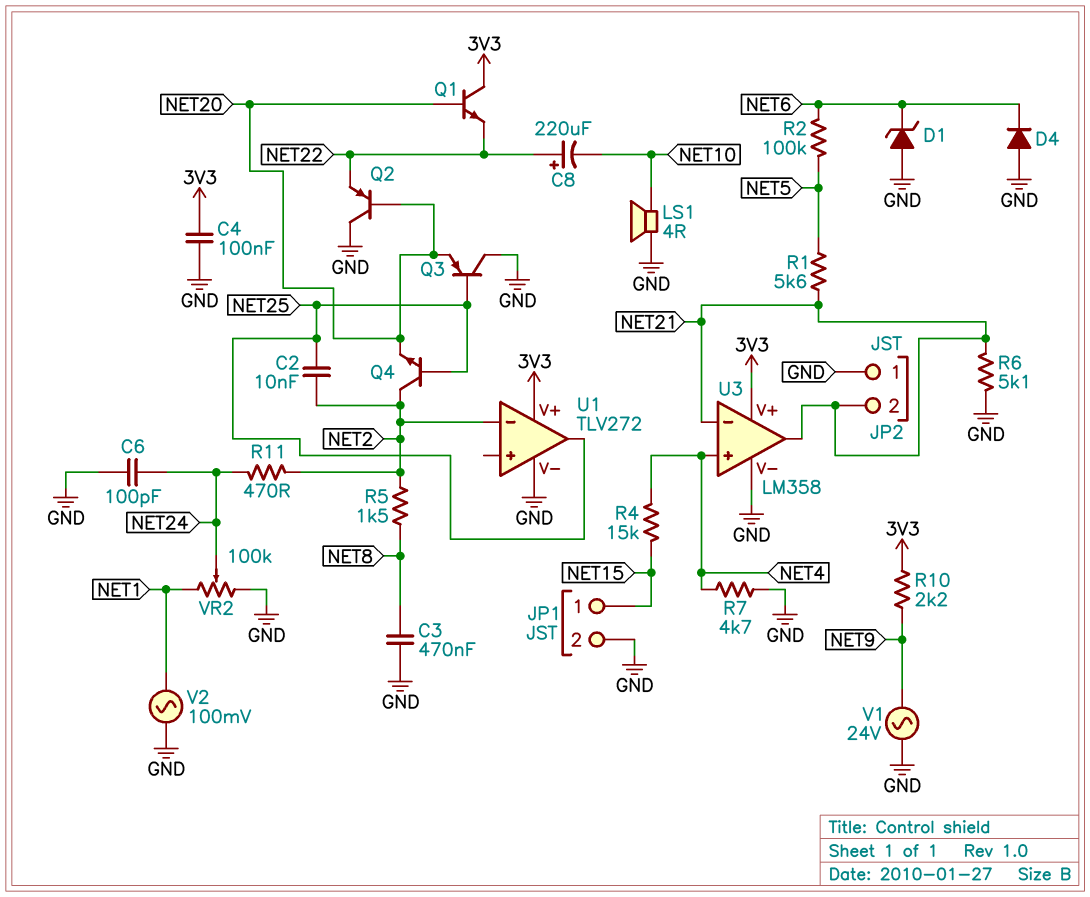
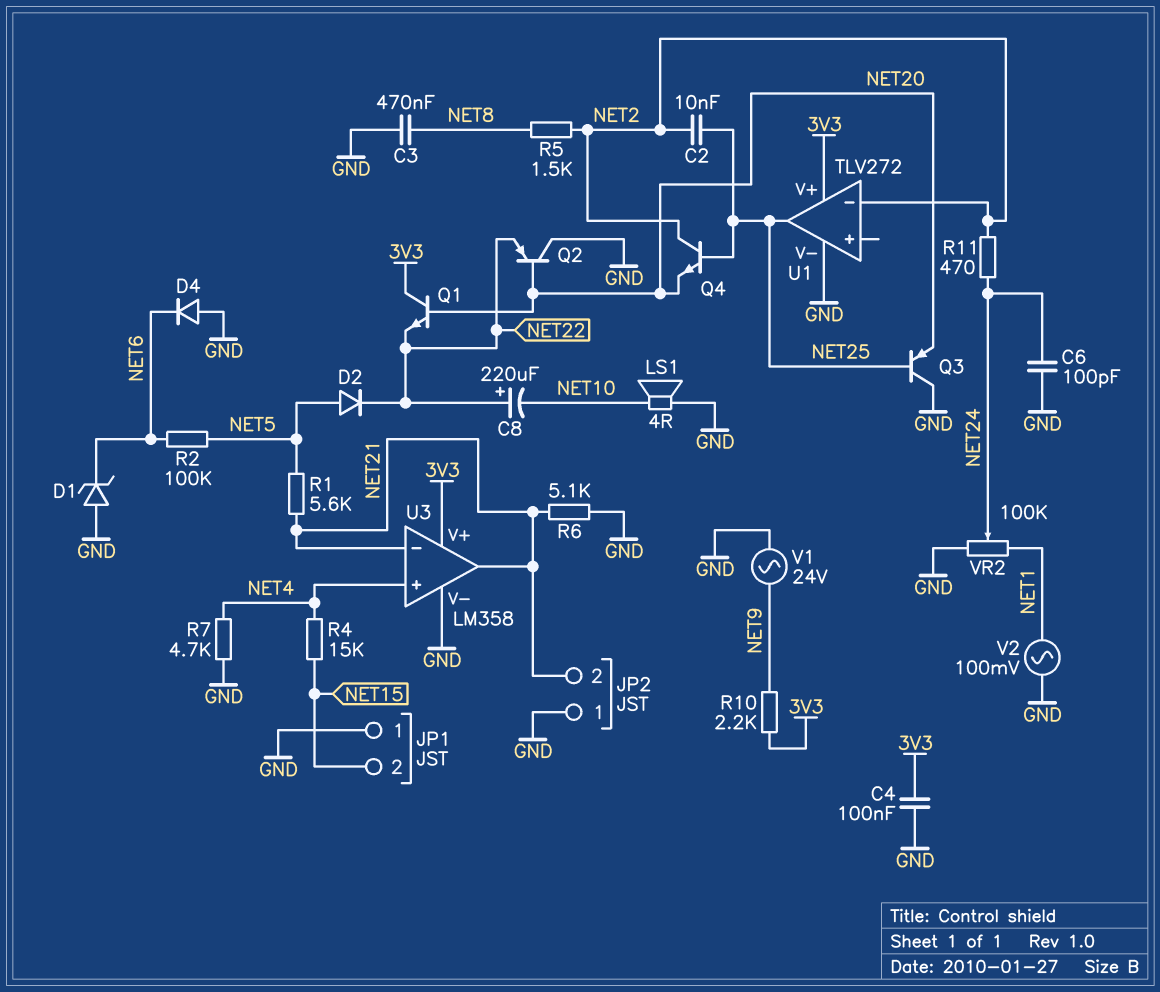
D2: none -> diode (A NET5, K NET22)
JP1 pin 1: NET15 -> GND
JP1 pin 2: GND -> NET15

